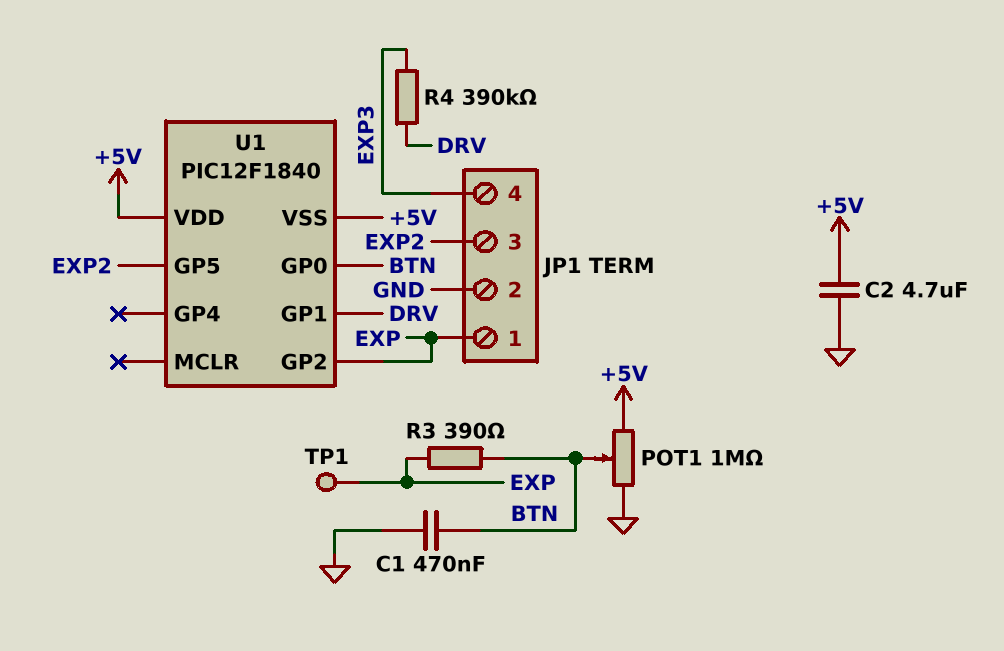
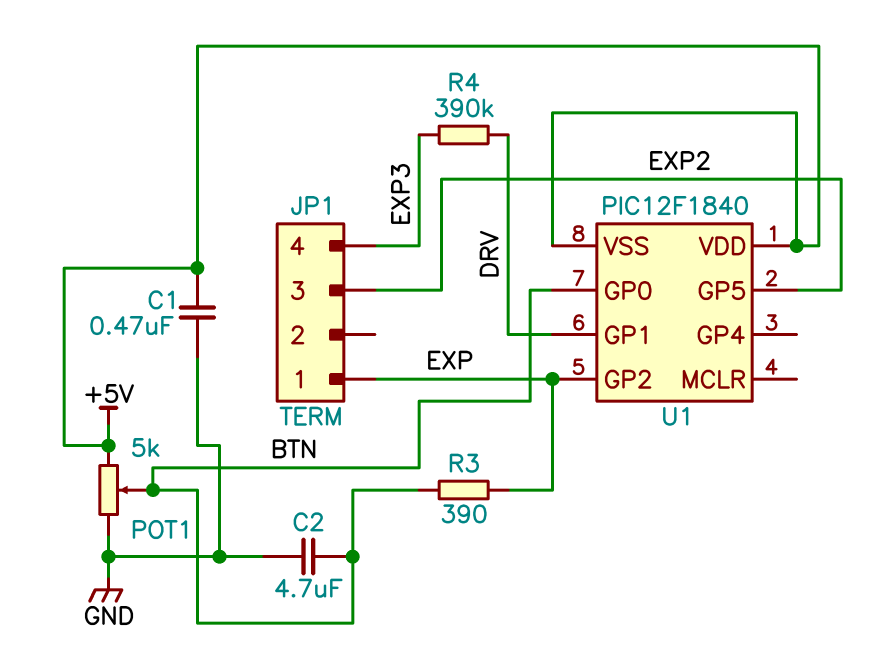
C1: 470nF (BTN, GND) -> 470nF (+5V, GND)
C2: 4.7uF (+5V, GND) -> 4.7uF (BTN, GND)
JP1 pin 2: GND -> none
POT1: 1M (+5V, GND, wiper BTN) -> 5k (+5V, GND, wiper BTN)
TP1: test point (EXP) -> none

